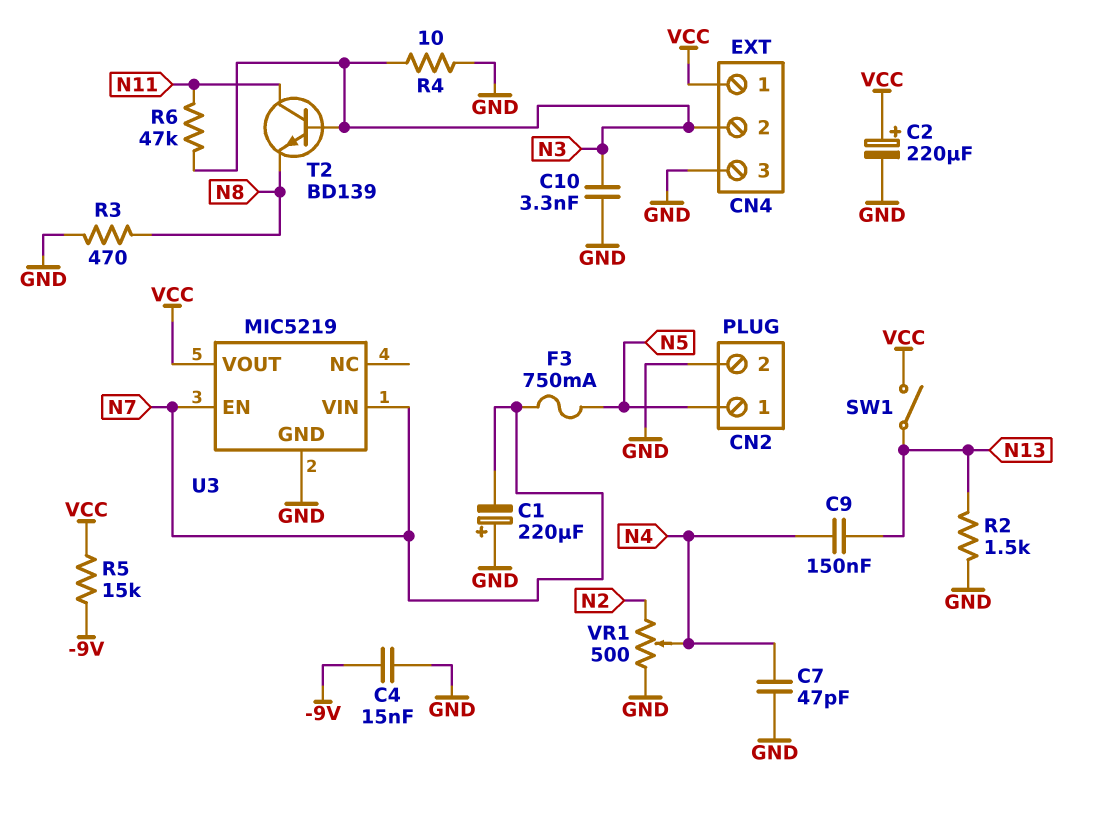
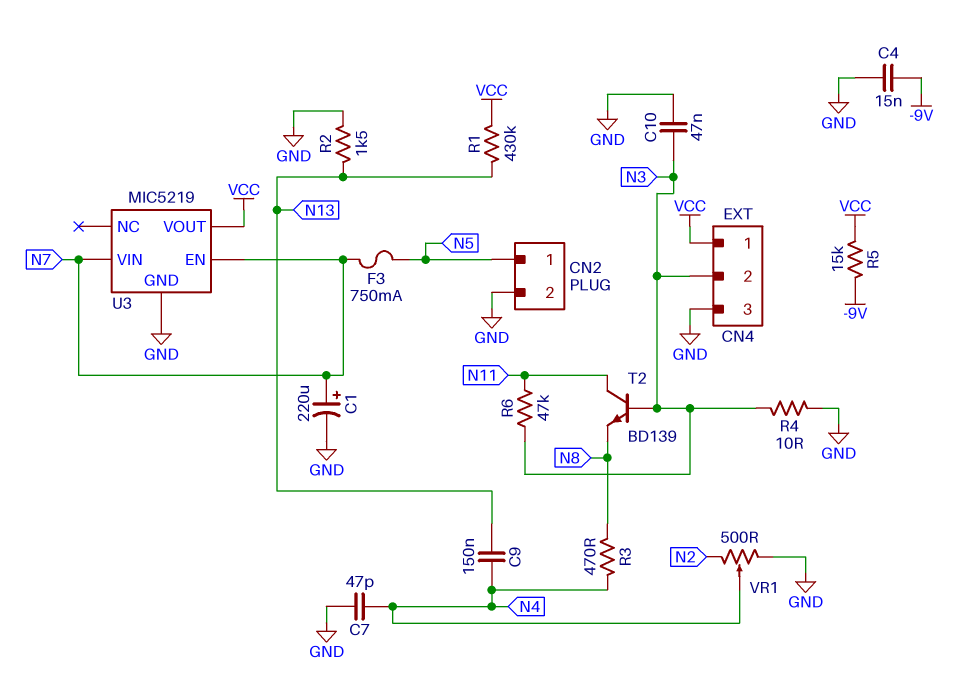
C1: 220uF (plus GND, minus N7) -> 220uF (plus N7, minus GND)
C2: 220uF (plus VCC, minus GND) -> none
C10: 3.3nF (GND, N3) -> 47nF (GND, N3)
R1: none -> 430k (N13, VCC)
R3: 470 (GND, N8) -> 470 (N4, N8)
SW1: switch (N13, VCC) -> none

